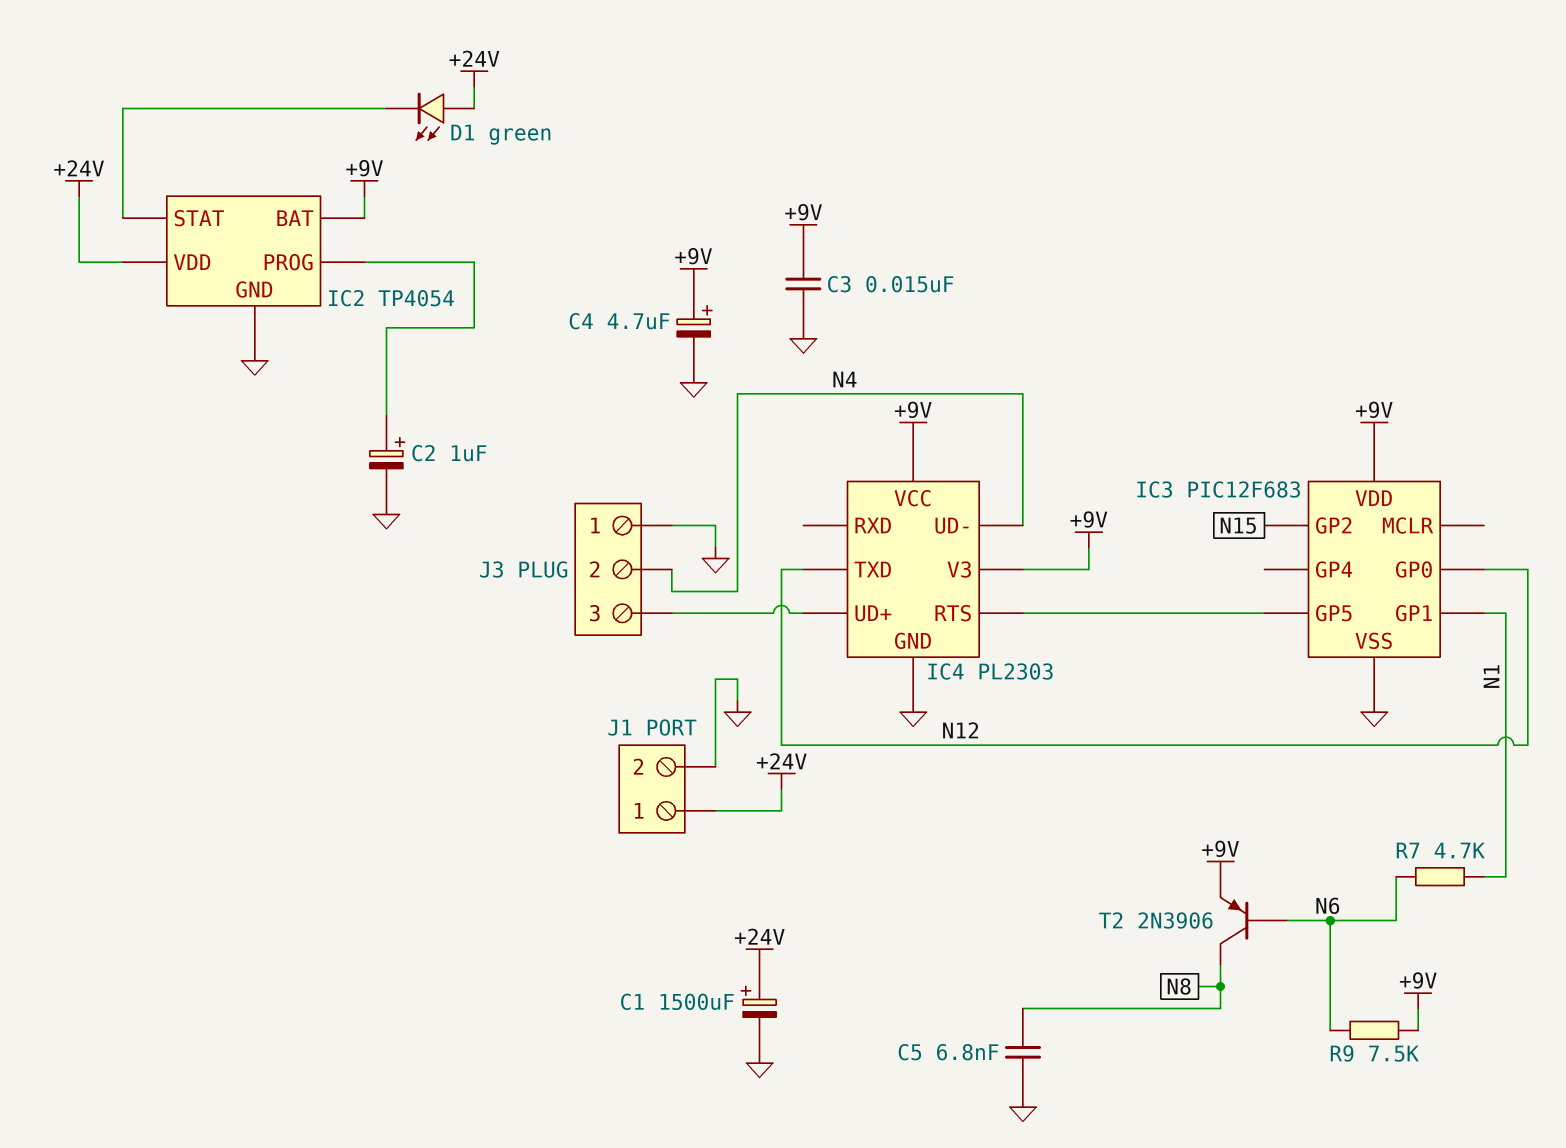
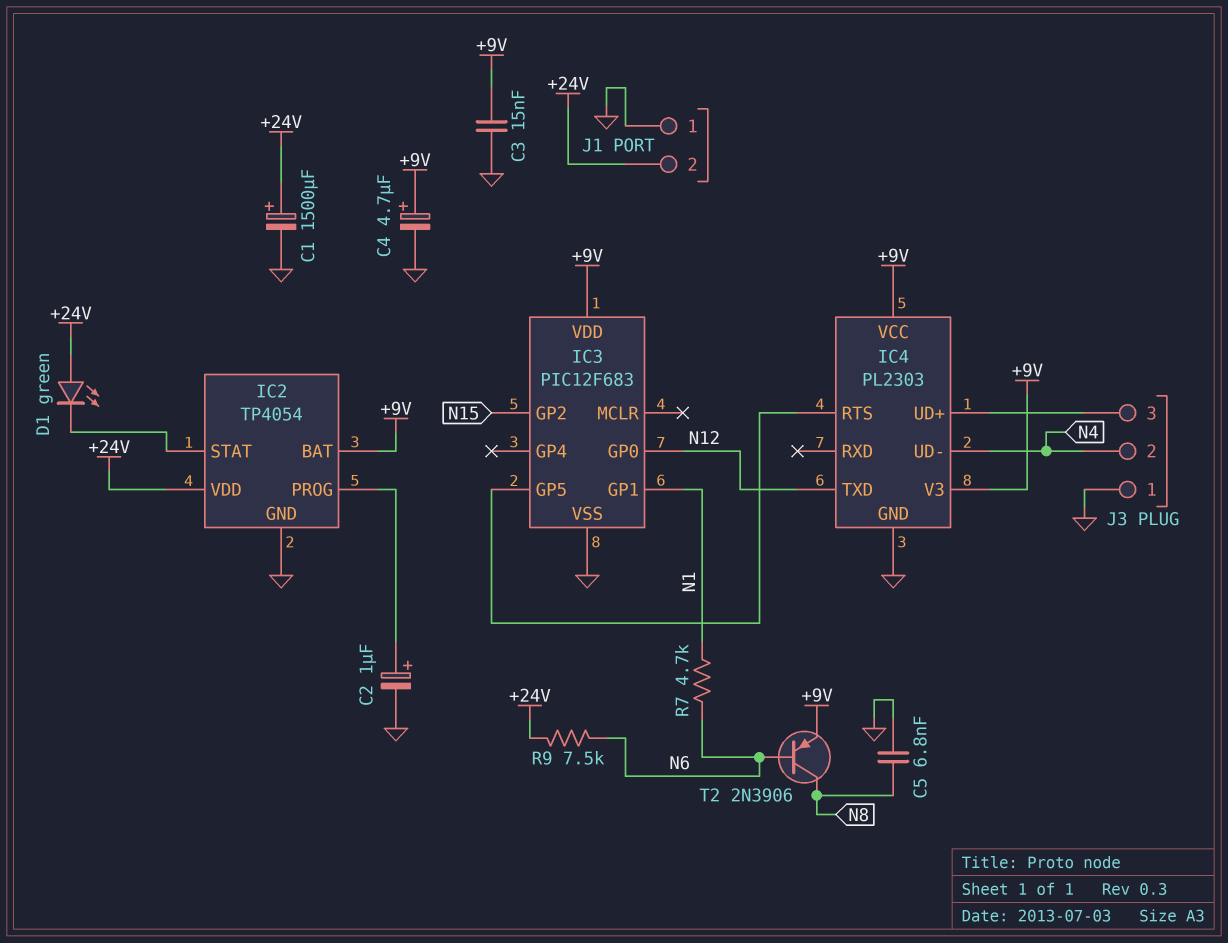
J1 pin 1: +24V -> GND
J1 pin 2: GND -> +24V
R9: 7.5k (+9V, N6) -> 7.5k (+24V, N6)

